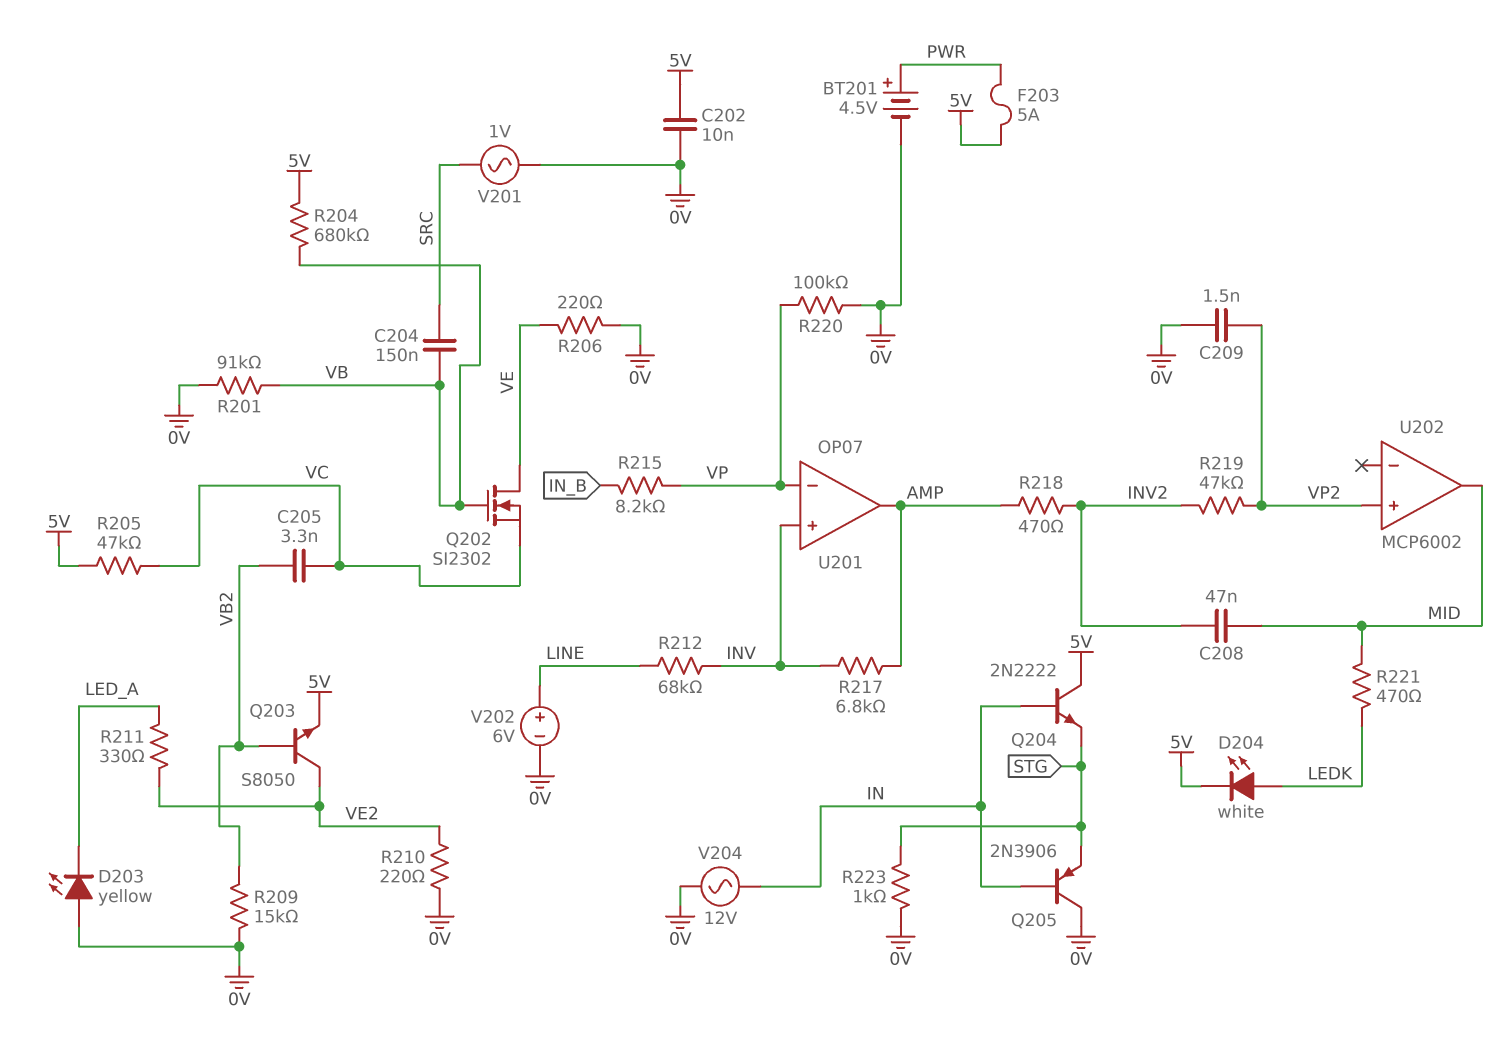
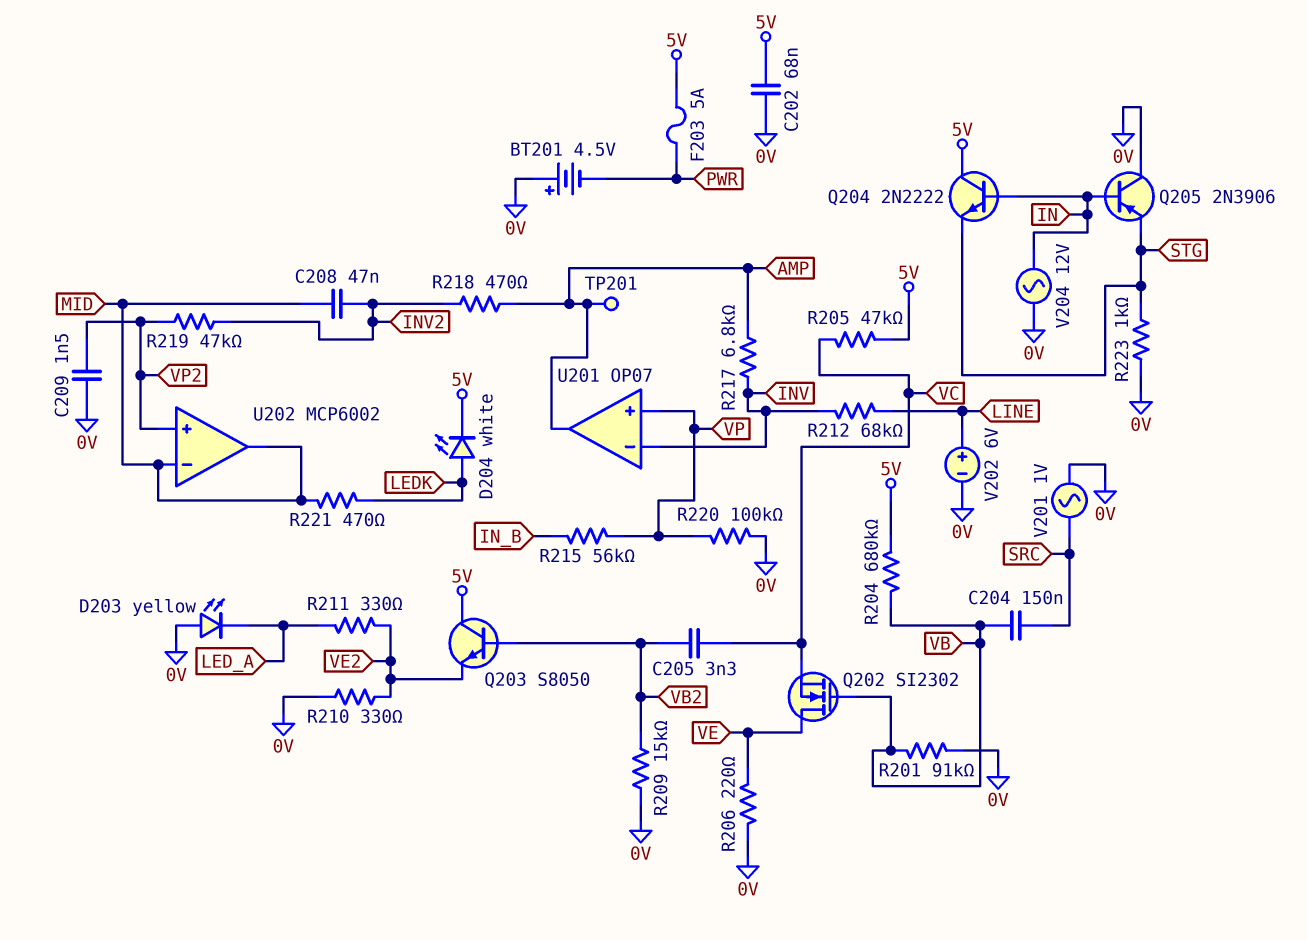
BT201: 4.5V (plus PWR, minus 0V) -> 4.5V (plus 0V, minus PWR)
C202: 10nF (0V, 5V) -> 68nF (0V, 5V)
Q203: NPN S8050 (B VB2, C VE2, E 5V) -> NPN S8050 (B VB2, C 5V, E VE2)
R210: 220 (0V, VE2) -> 330 (0V, VE2)
R215: 8.2k (IN_B, VP) -> 56k (IN_B, VP)
TP201: none -> test point (AMP)
U201 pin in+: INV -> VP
U201 pin in-: VP -> INV
U202 pin in-: none -> MID

